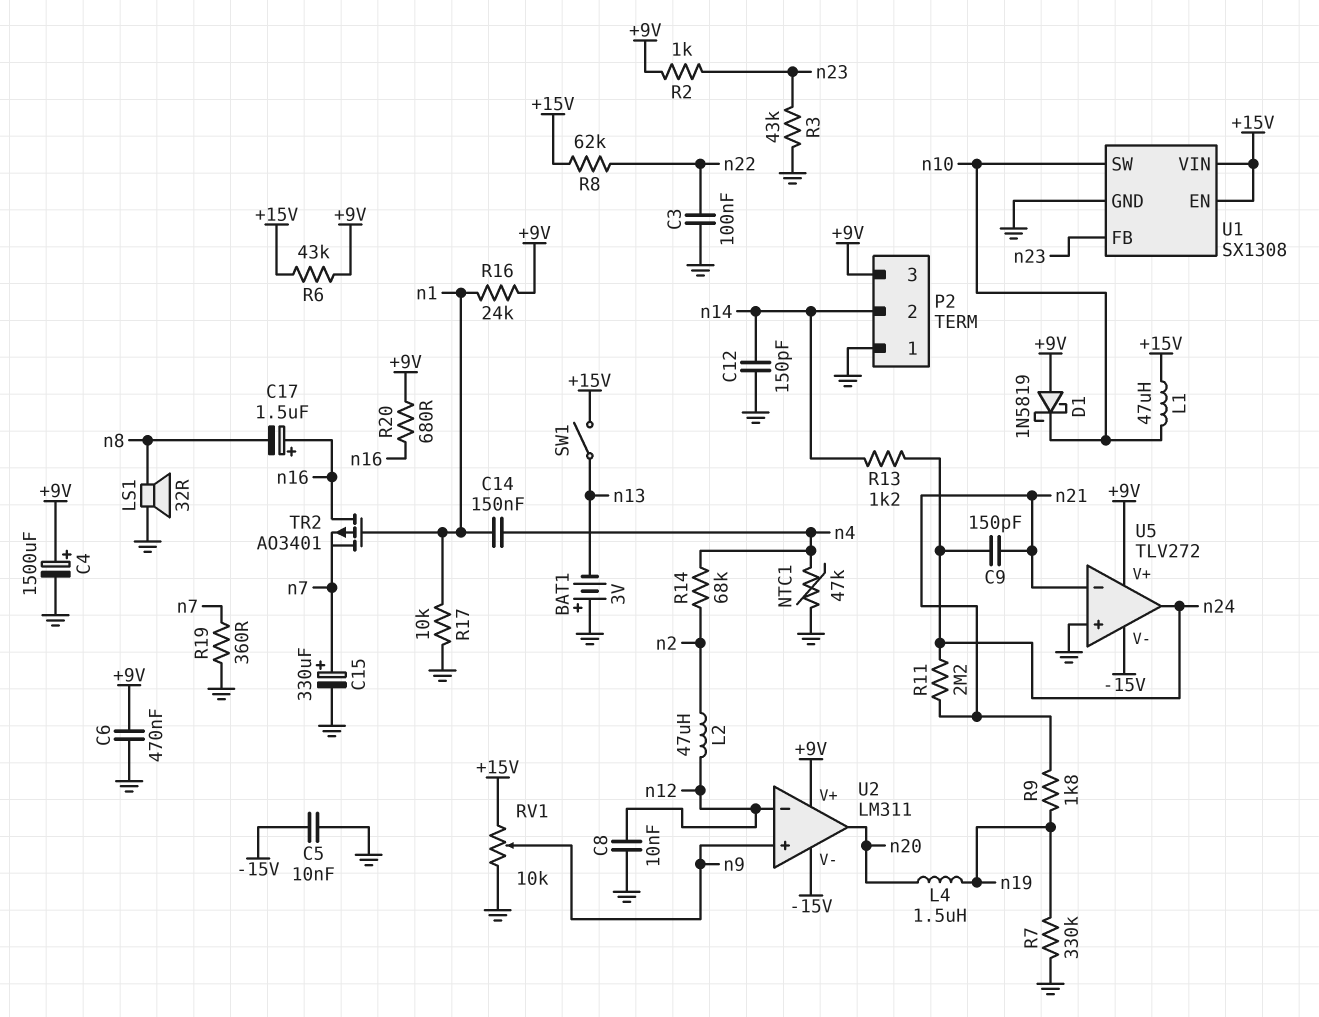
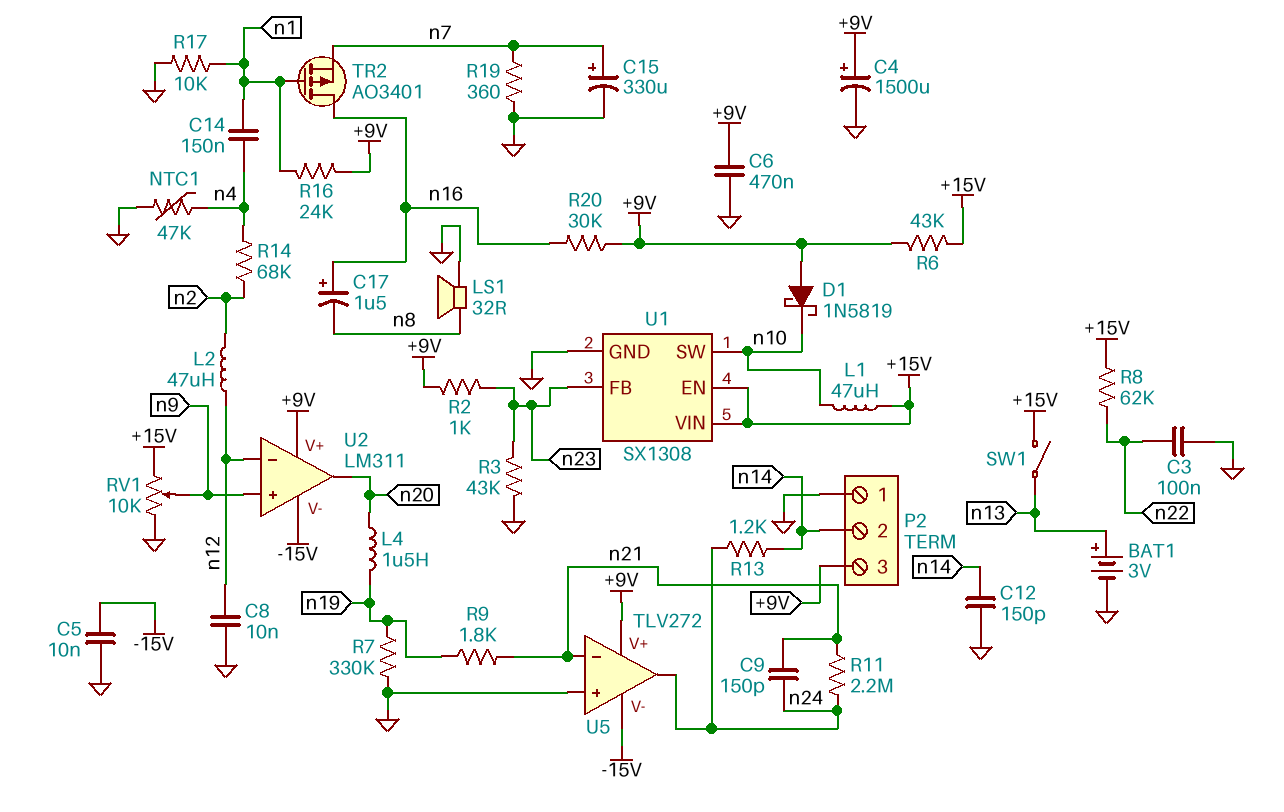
BAT1: 3V (plus GND, minus n13) -> 3V (plus n13, minus GND)
R20: 680 (+9V, n16) -> 30k (+9V, n16)

